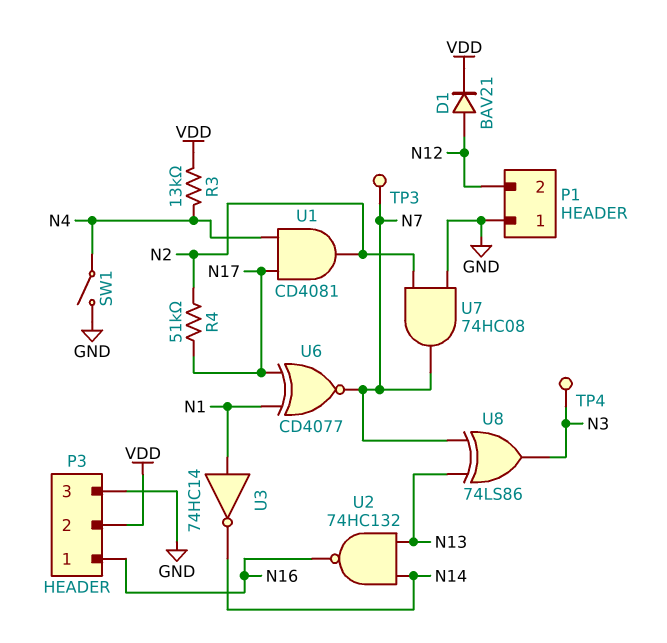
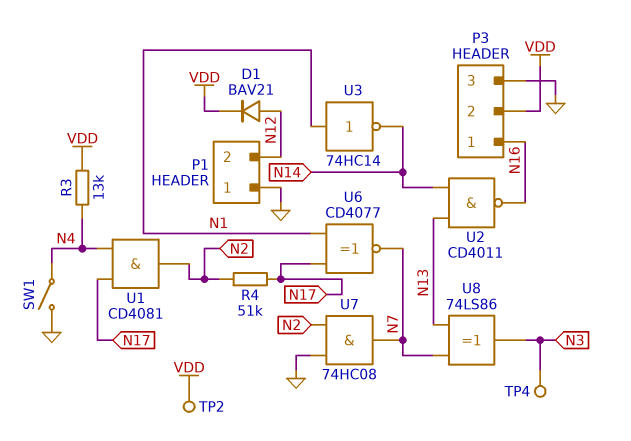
TP2: none -> test point (VDD)
TP3: test point (N7) -> none
U2: NAND 74HC132 (in N13, in N14, out N16) -> NAND CD4011 (in N13, in N14, out N16)

